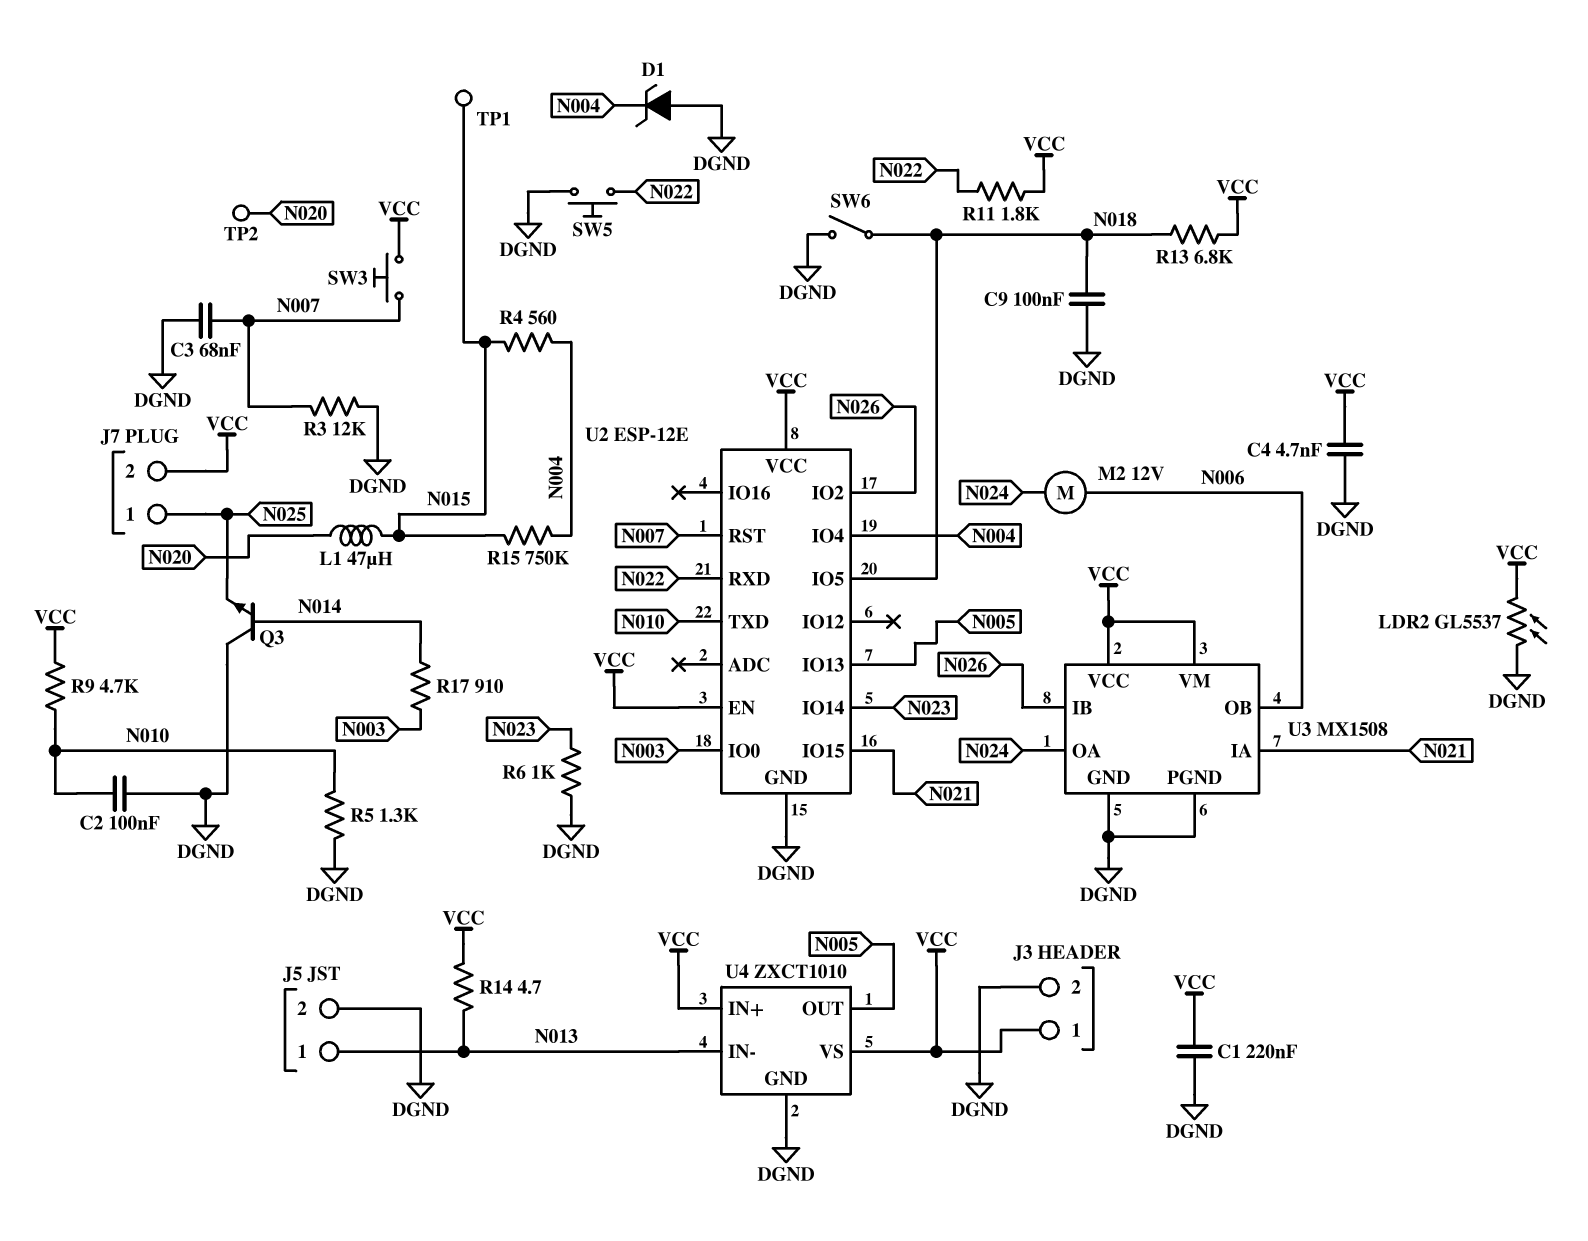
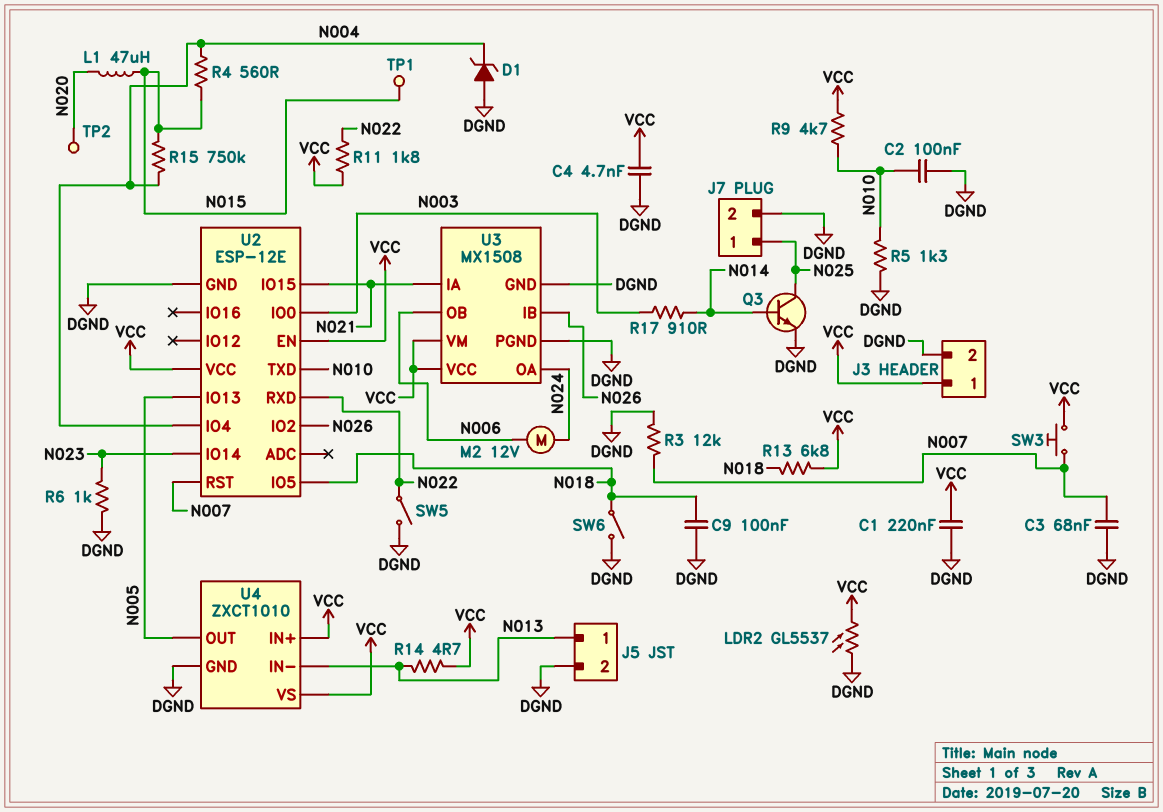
J7 pin 2: VCC -> DGND
Q3: NPN (B N014, C DGND, E N025) -> NPN (B N014, C N025, E DGND)
SW5: button (DGND, N022) -> switch (DGND, N022)

